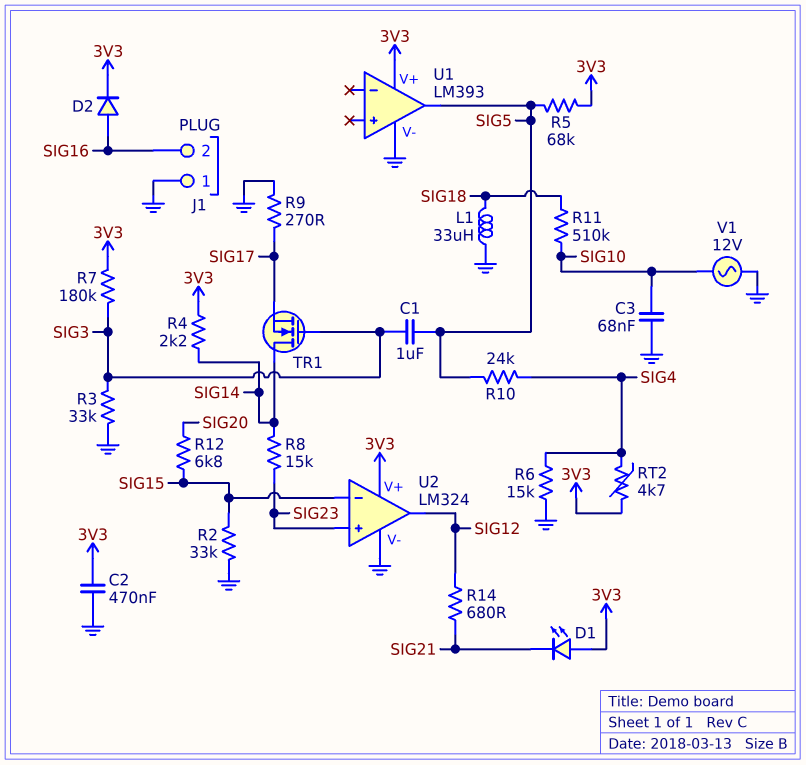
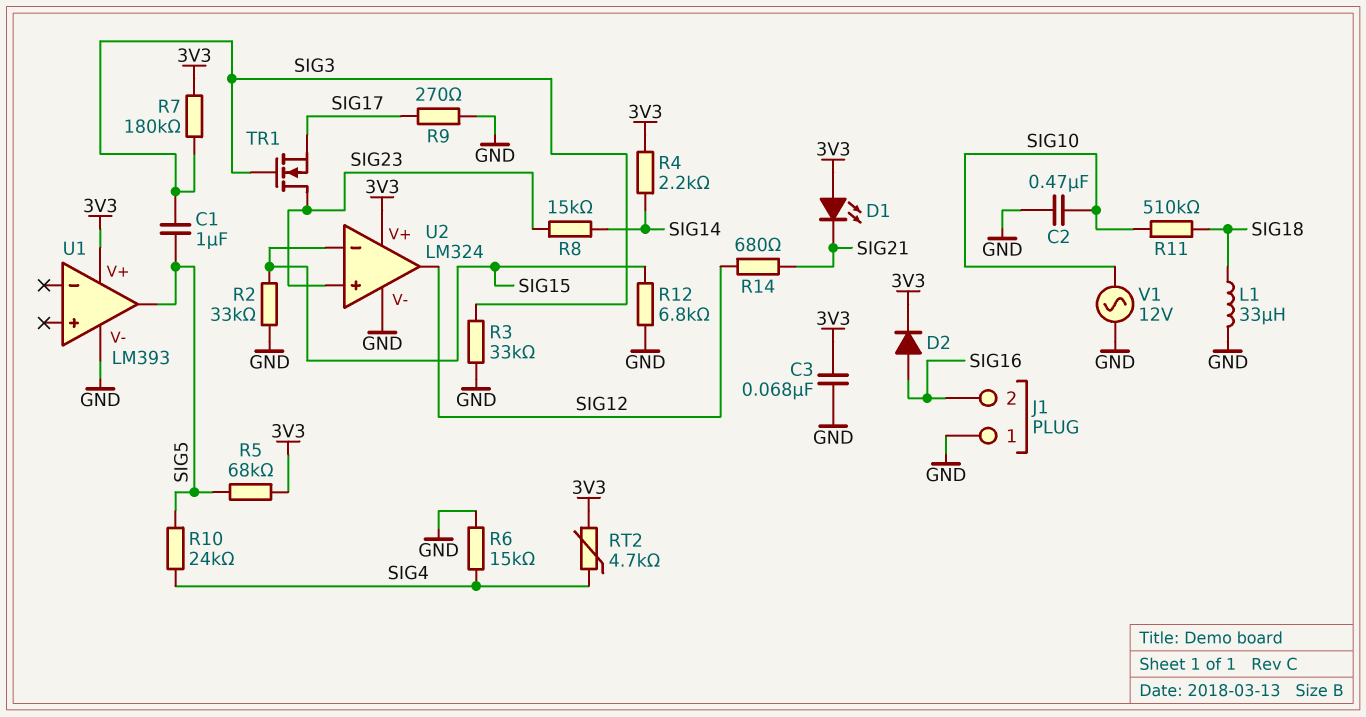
C2: 470nF (3V3, GND) -> 470nF (GND, SIG10)
C3: 68nF (GND, SIG10) -> 68nF (3V3, GND)
R12: 6.8k (SIG15, SIG20) -> 6.8k (GND, SIG15)
TR1: NMOS (G SIG3, D SIG14, S SIG17) -> NMOS (G SIG3, D SIG23, S SIG17)

